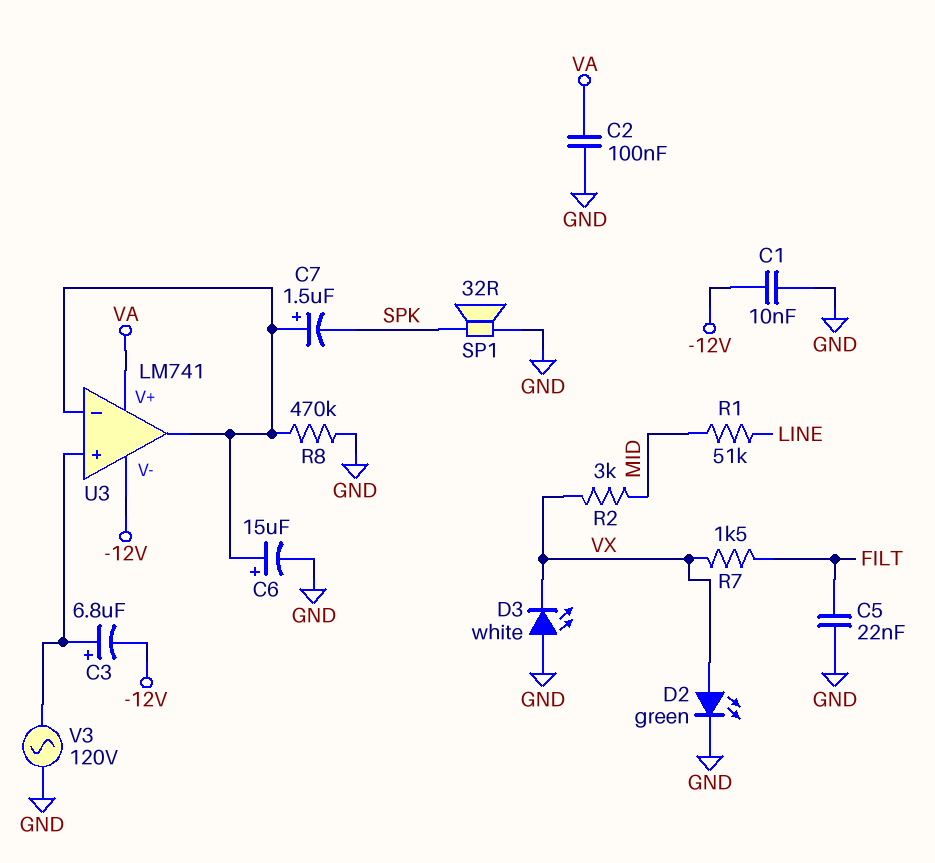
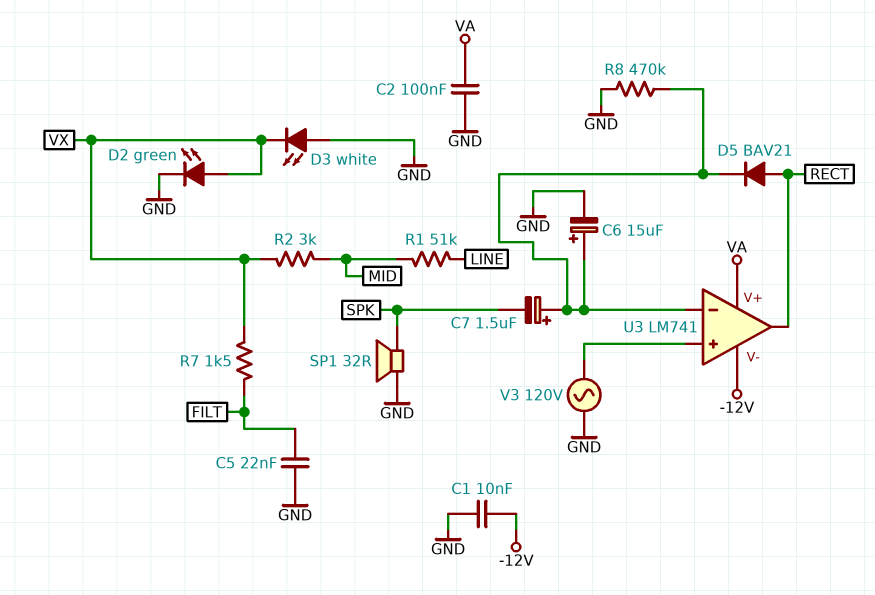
C3: 6.8uF (plus U3/in+, minus -12V) -> none
D5: none -> diode BAV21 (A RECT, K U3/in-)
U3 pin out: U3/in- -> RECT

